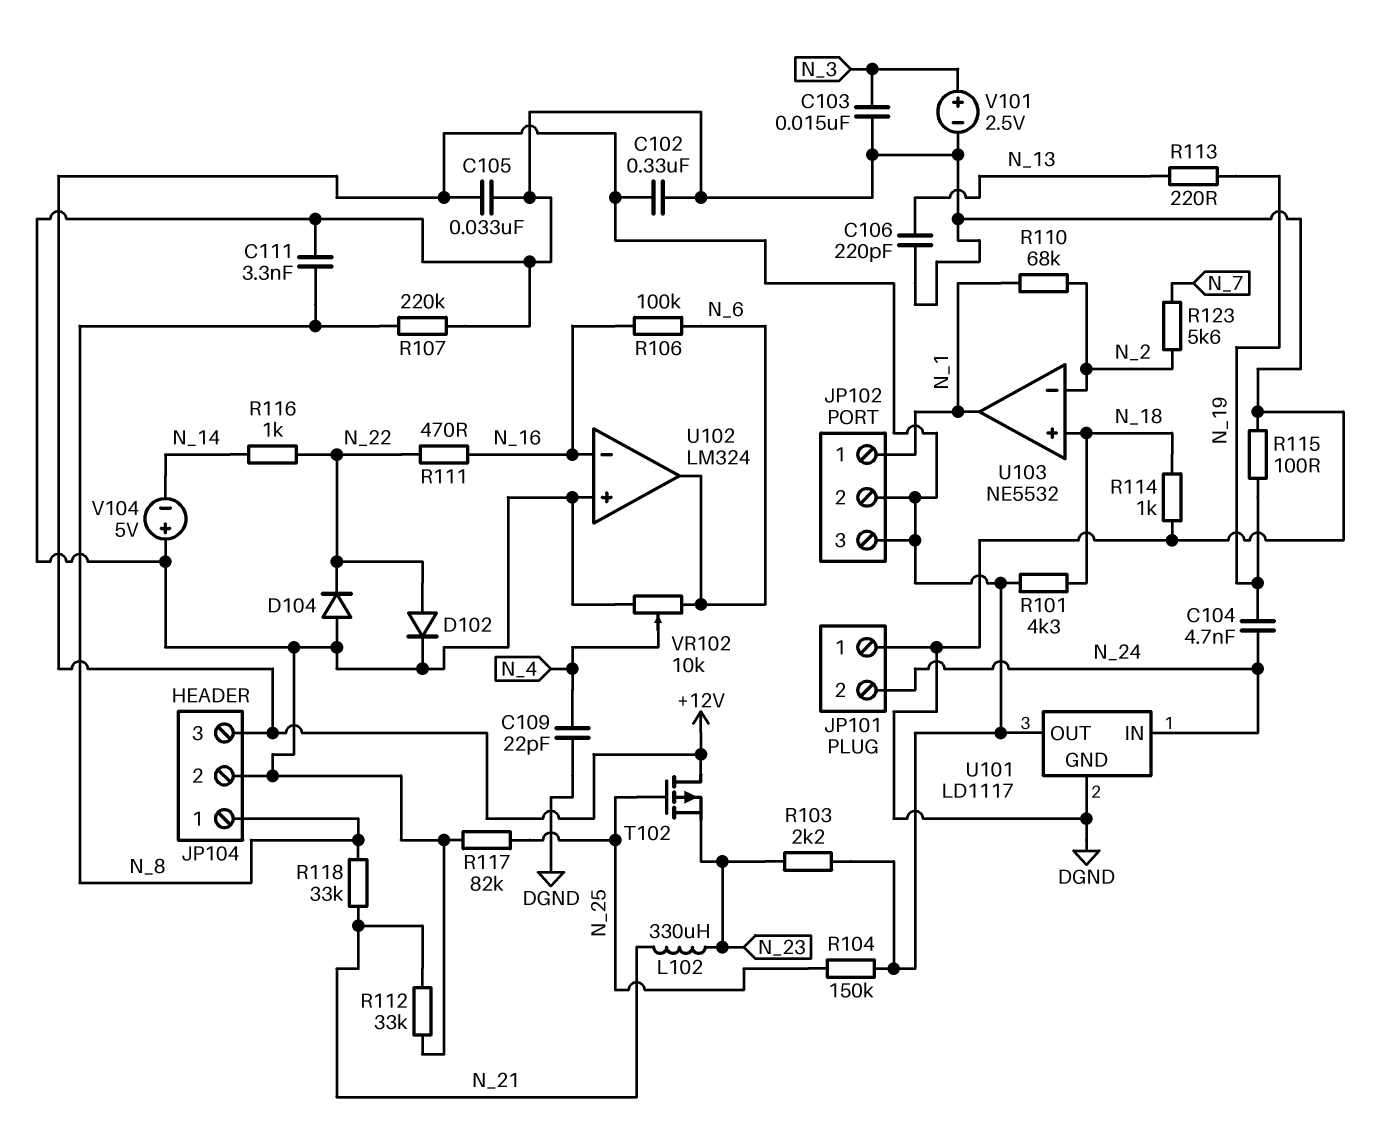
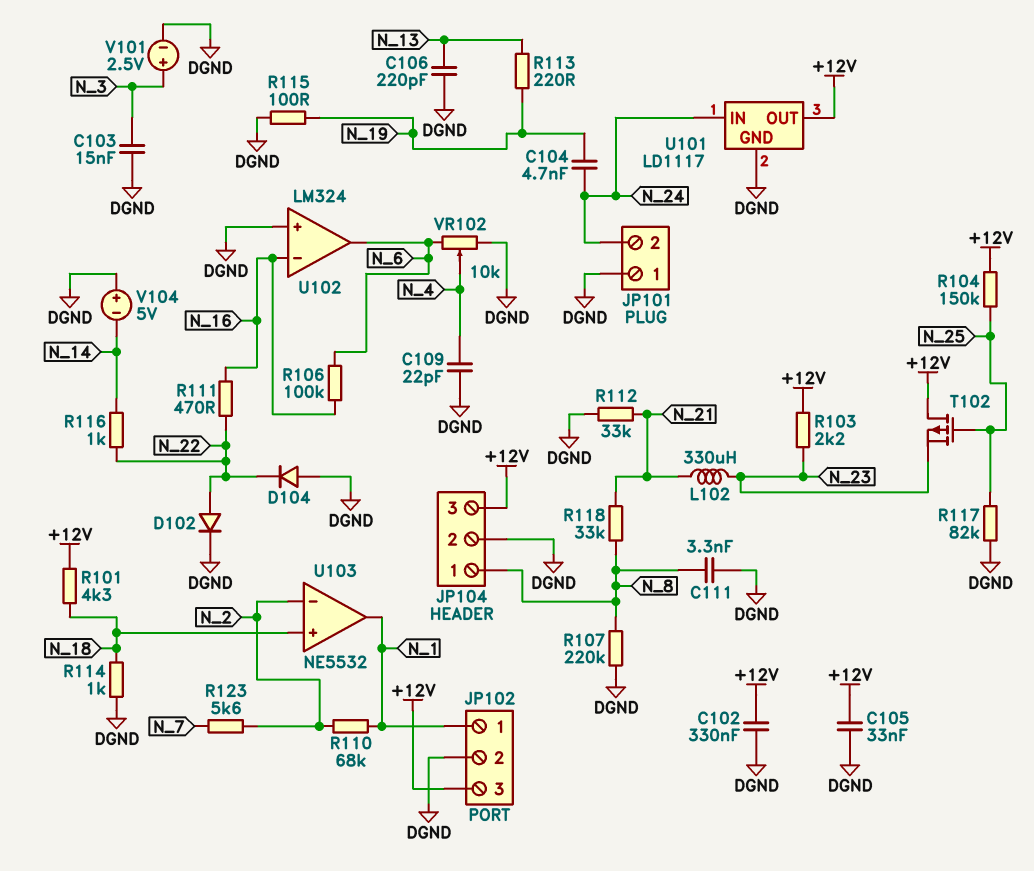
JP102 pin 2: +12V -> DGND

